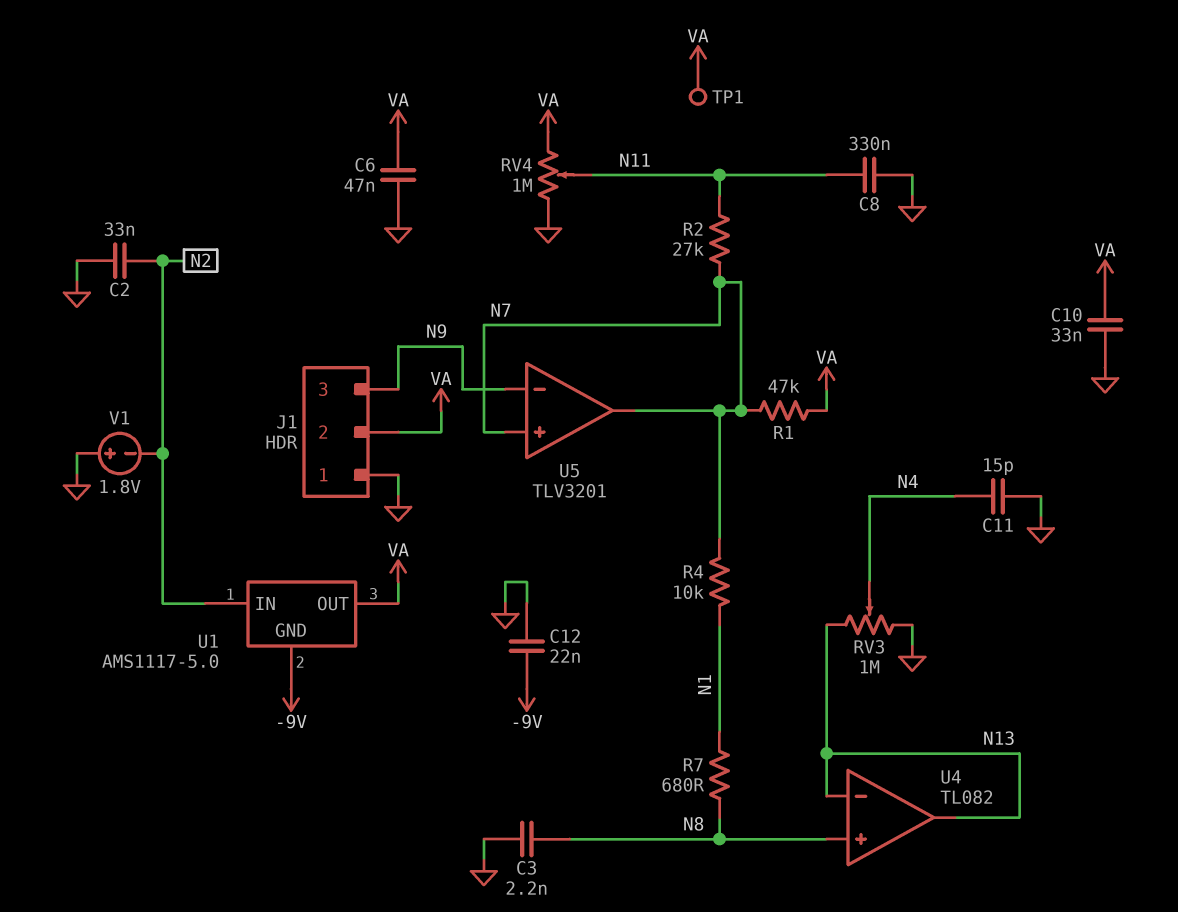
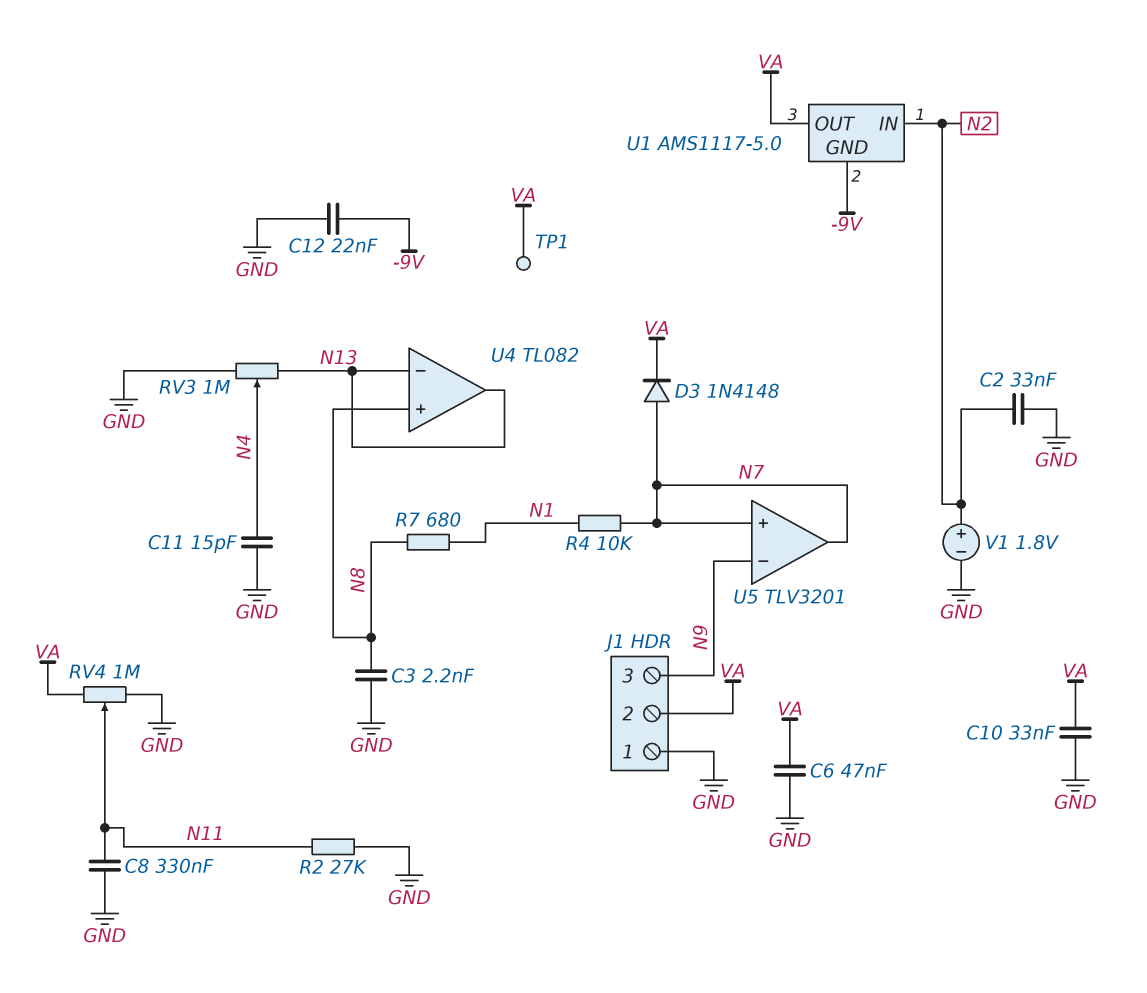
D3: none -> diode 1N4148 (A N7, K VA)
R1: 47k (N7, VA) -> none
R2: 27k (N7, N11) -> 27k (GND, N11)
V1: 1.8V (plus GND, minus N2) -> 1.8V (plus N2, minus GND)

